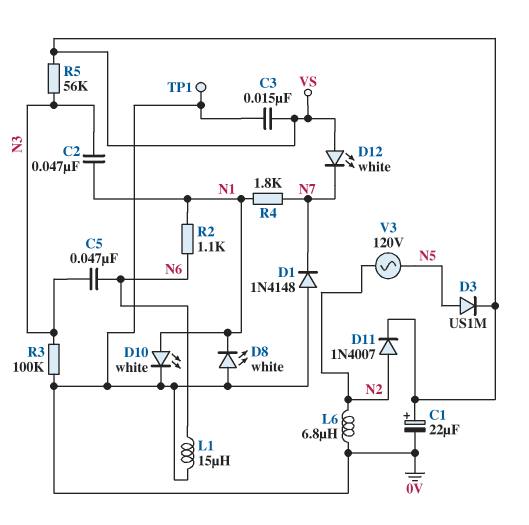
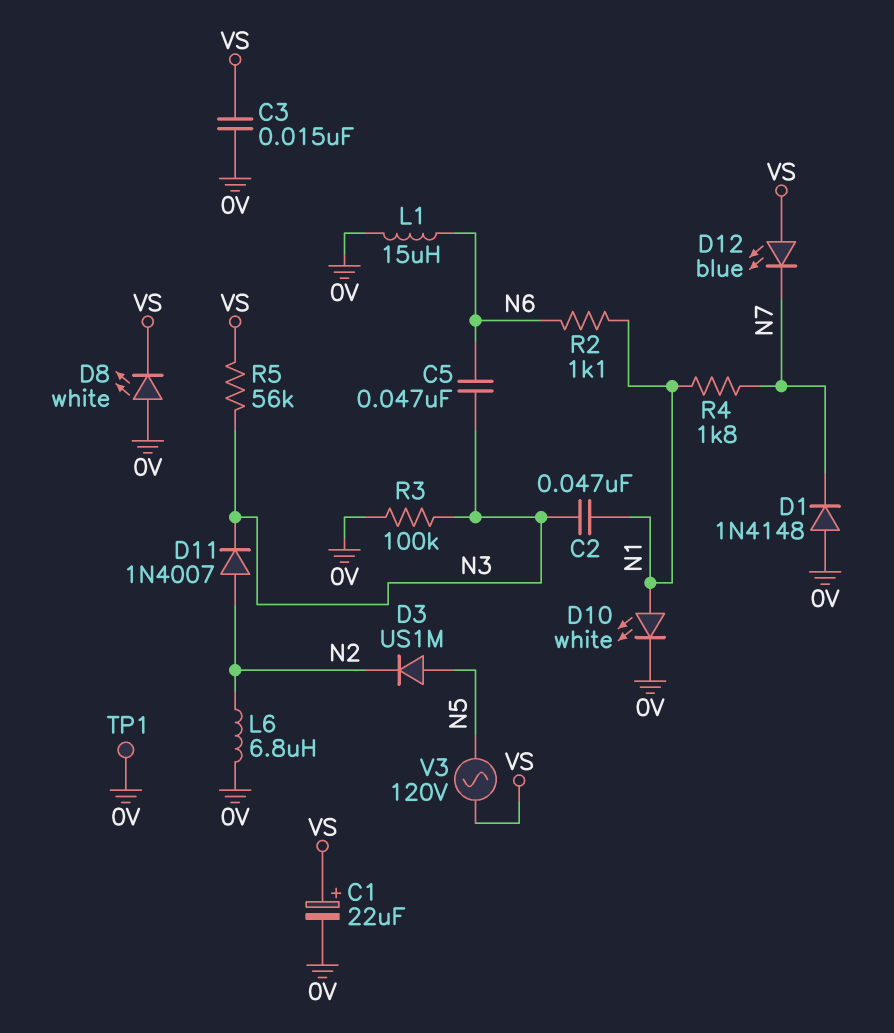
D3: diode US1M (A N5, K VS) -> diode US1M (A N5, K N2)
D8: LED white (A 0V, K N1) -> LED white (A 0V, K VS)
D11: diode 1N4007 (A N2, K VS) -> diode 1N4007 (A N2, K N3)
D12: LED white (A VS, K N7) -> LED blue (A VS, K N7)
V3: AC 120V (N2, N5) -> AC 120V (N5, VS)

